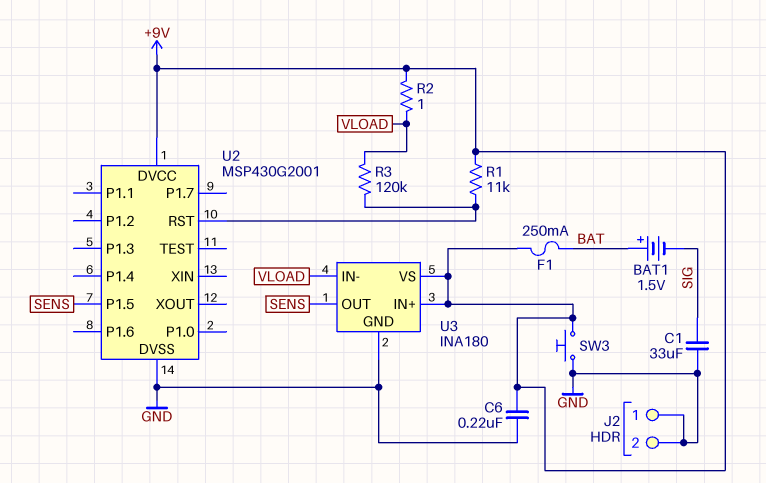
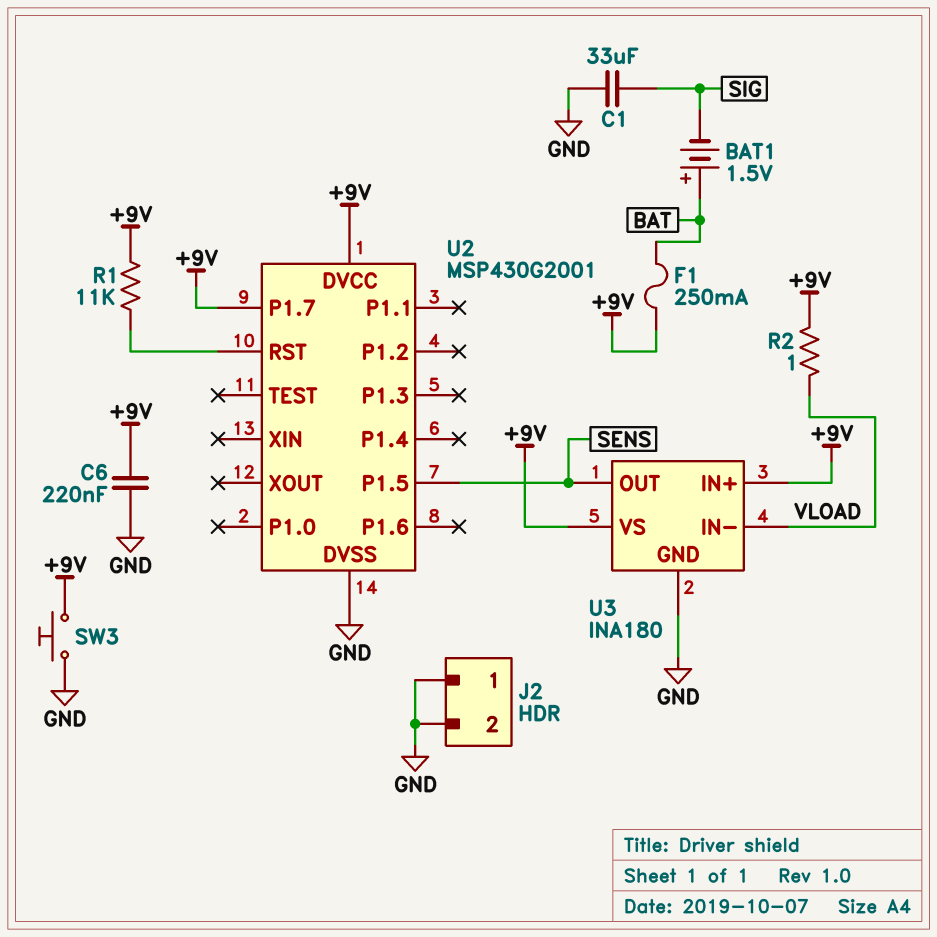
R3: 120k (U2/RST, VLOAD) -> none
U2 pin P1.7: none -> +9V

